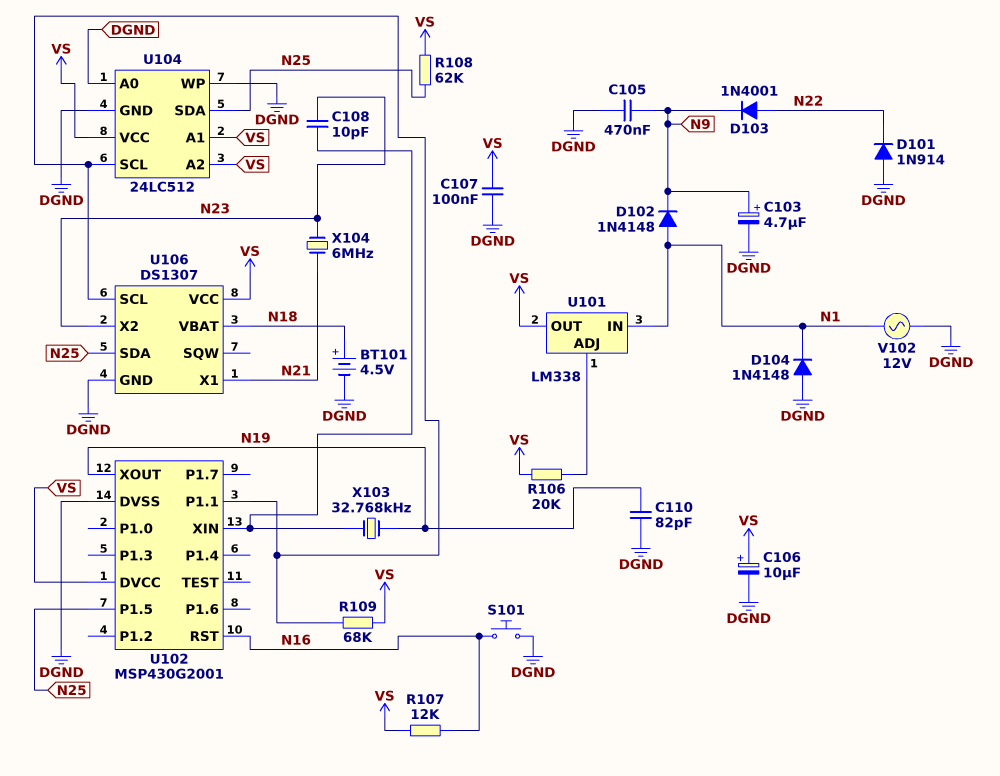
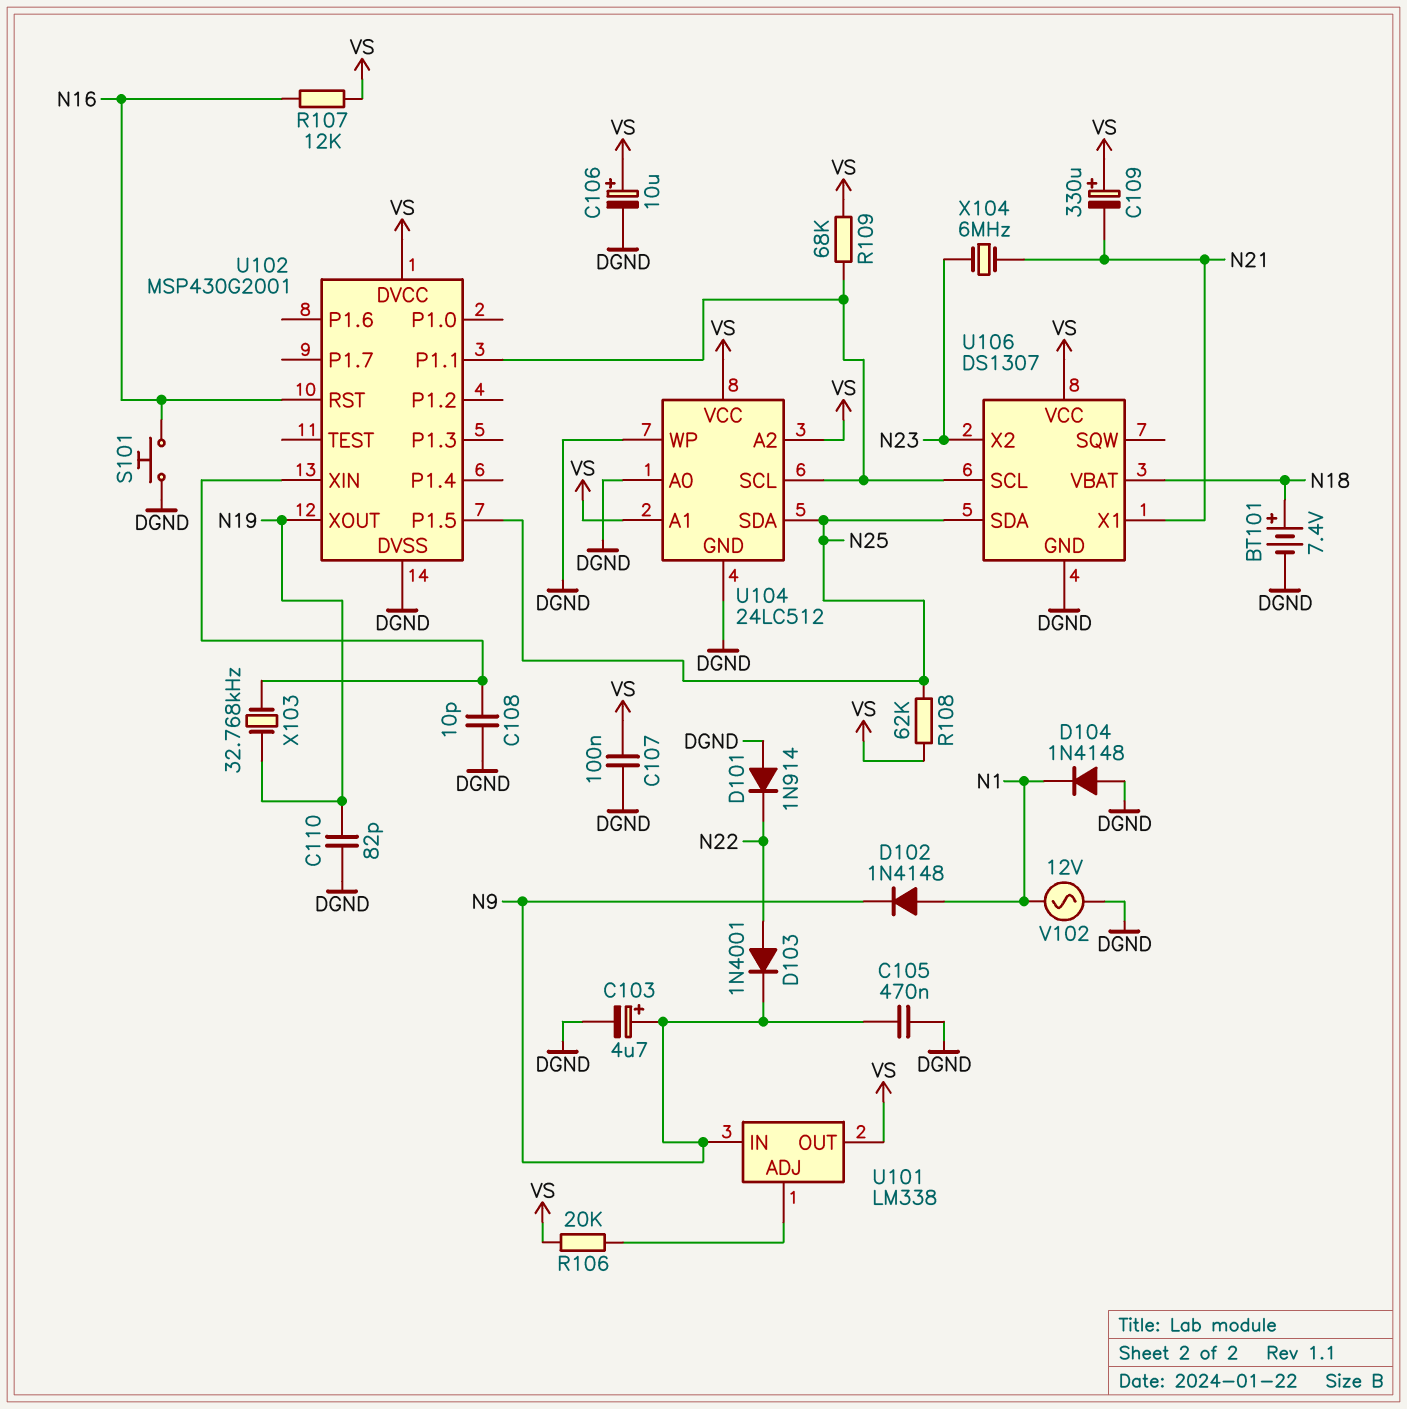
BT101: 4.5V (plus N18, minus DGND) -> 7.4V (plus N18, minus DGND)
C108: 10pF (N23, U102/XIN) -> 10pF (DGND, U102/XIN)
C109: none -> 330uF (plus VS, minus N21)
U101 pin IN: N1 -> N9

